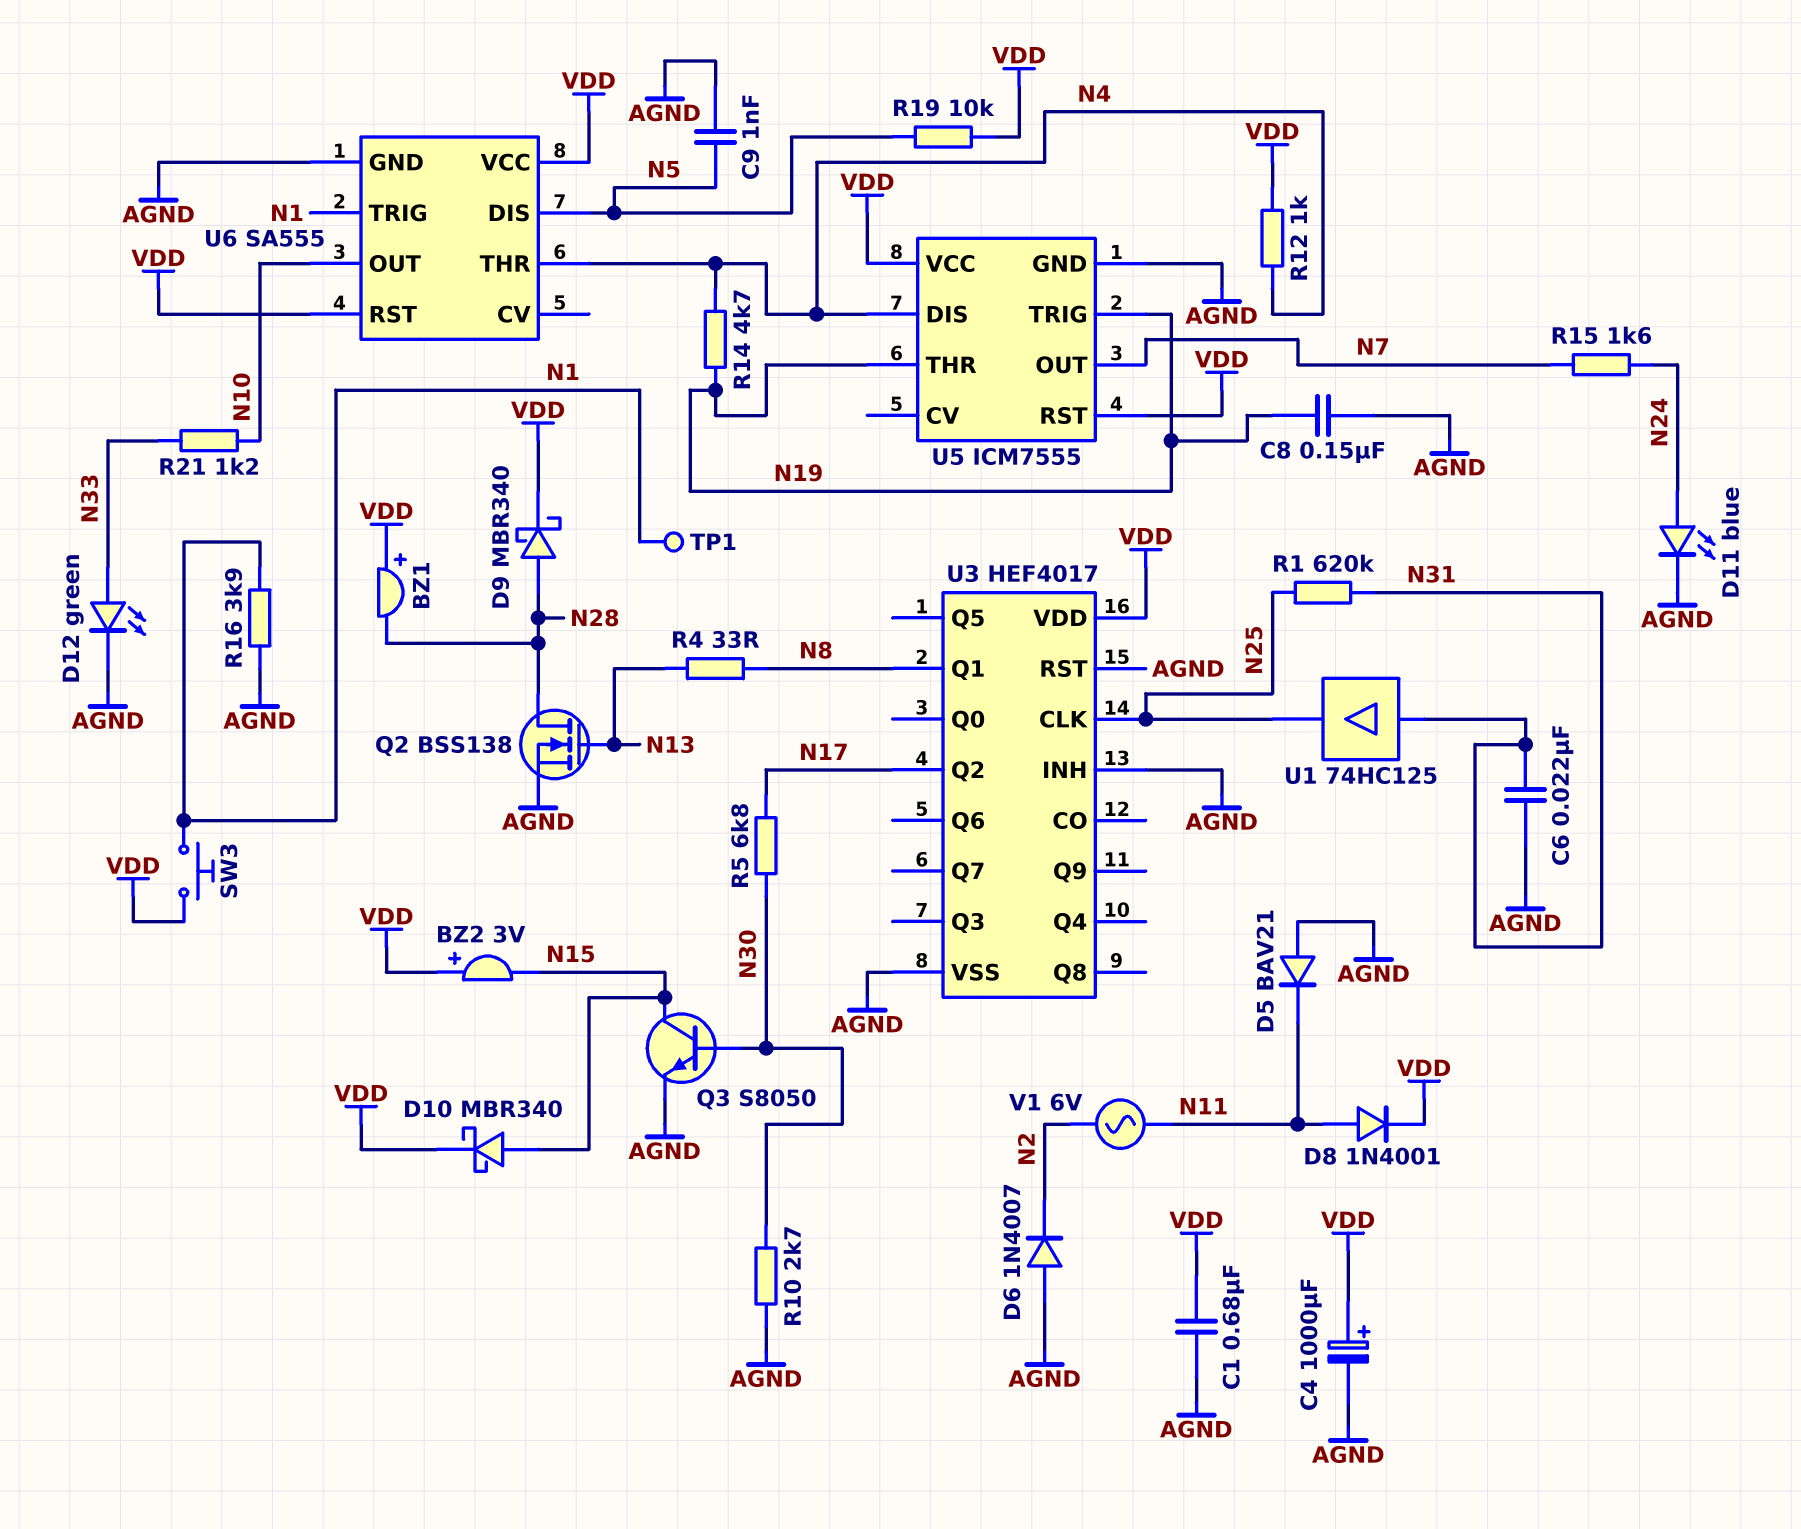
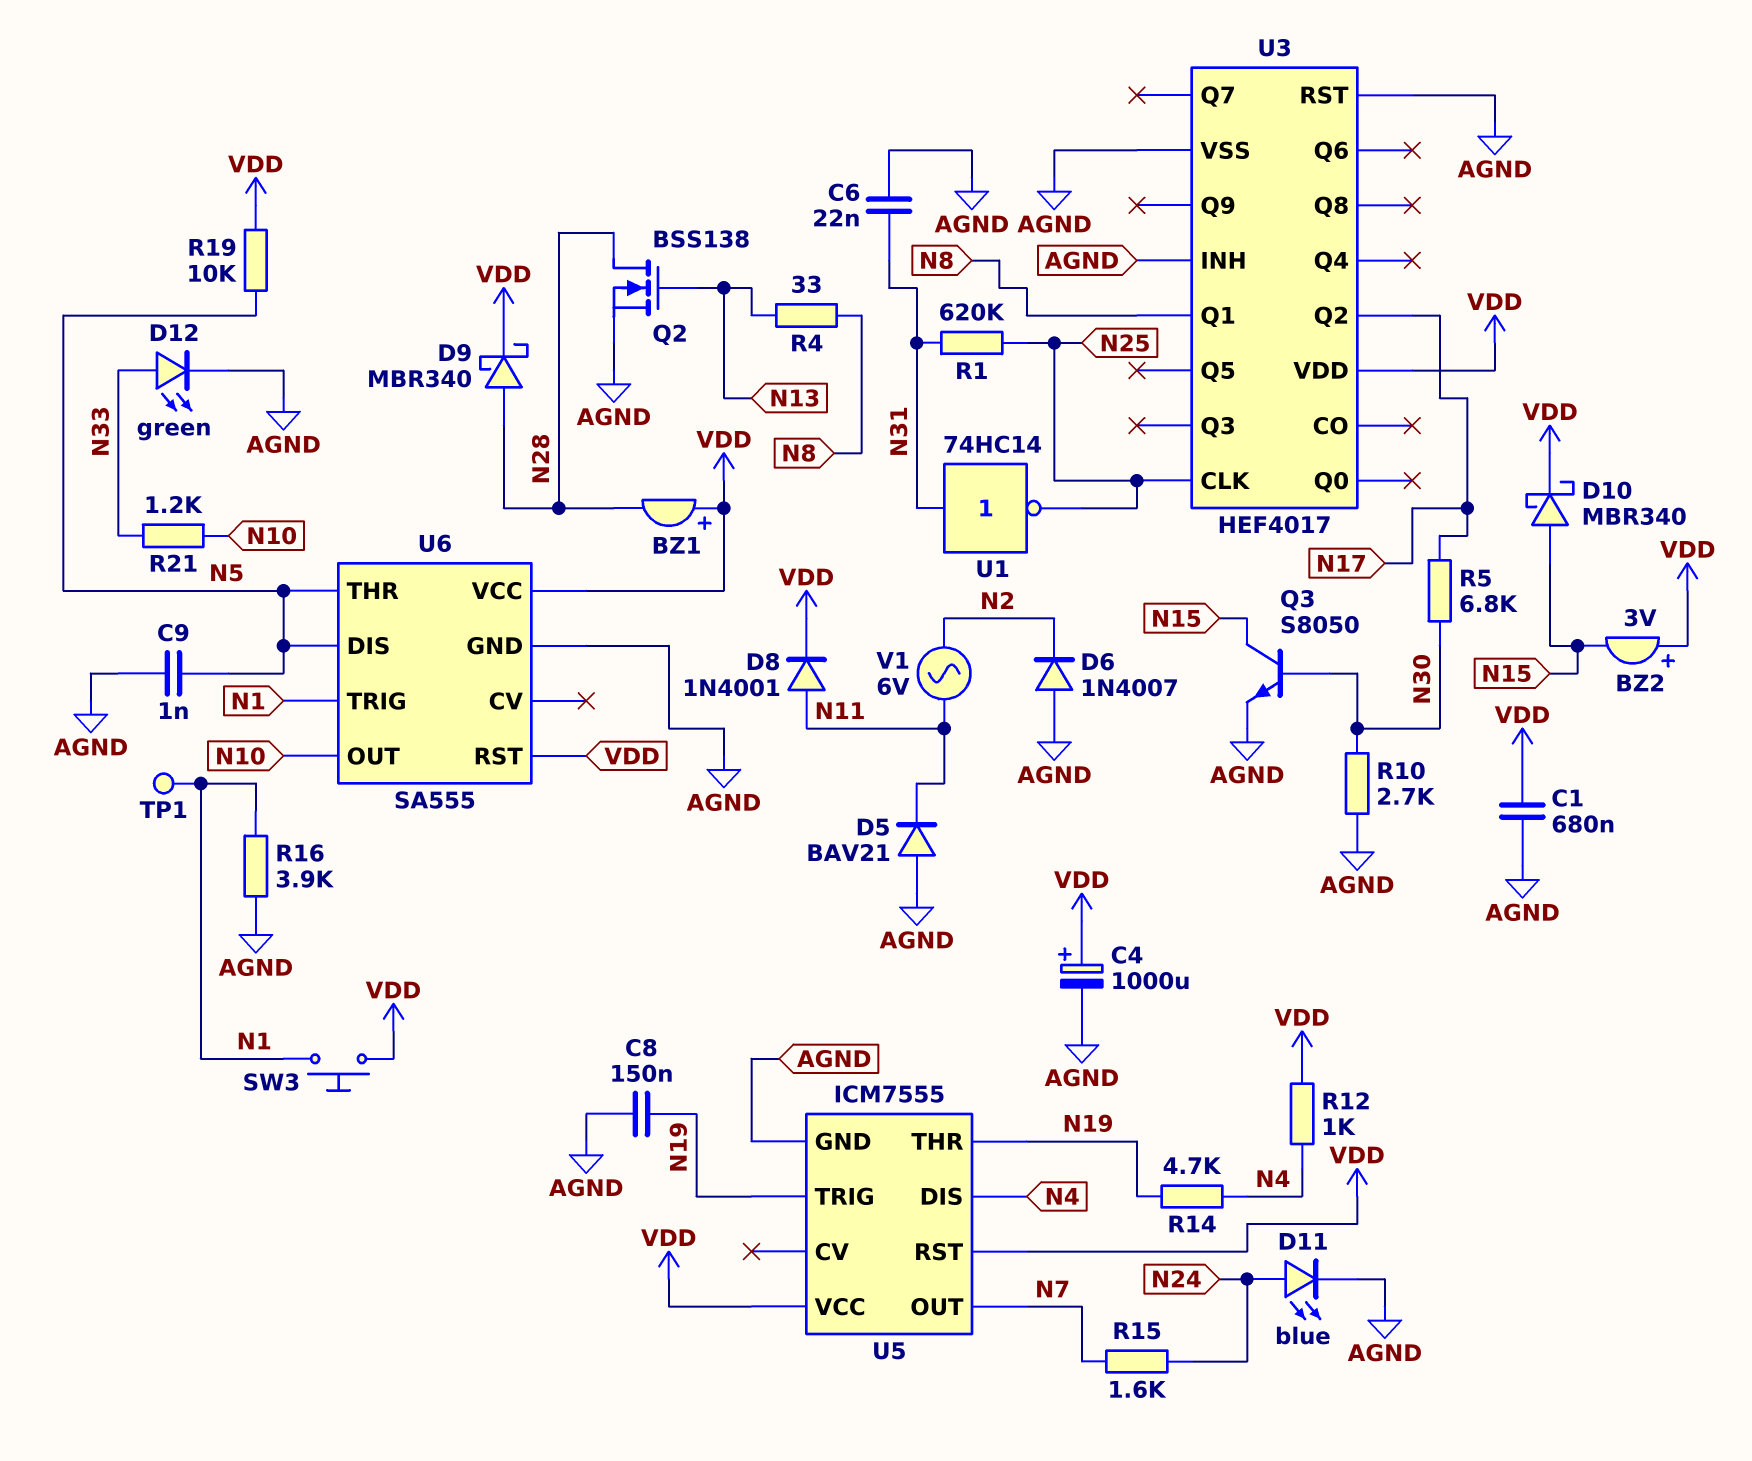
U1: buffer 74HC125 (in N31, out N25) -> NOT 74HC14 (in N31, out N25)
U6 pin THR: N4 -> N5

